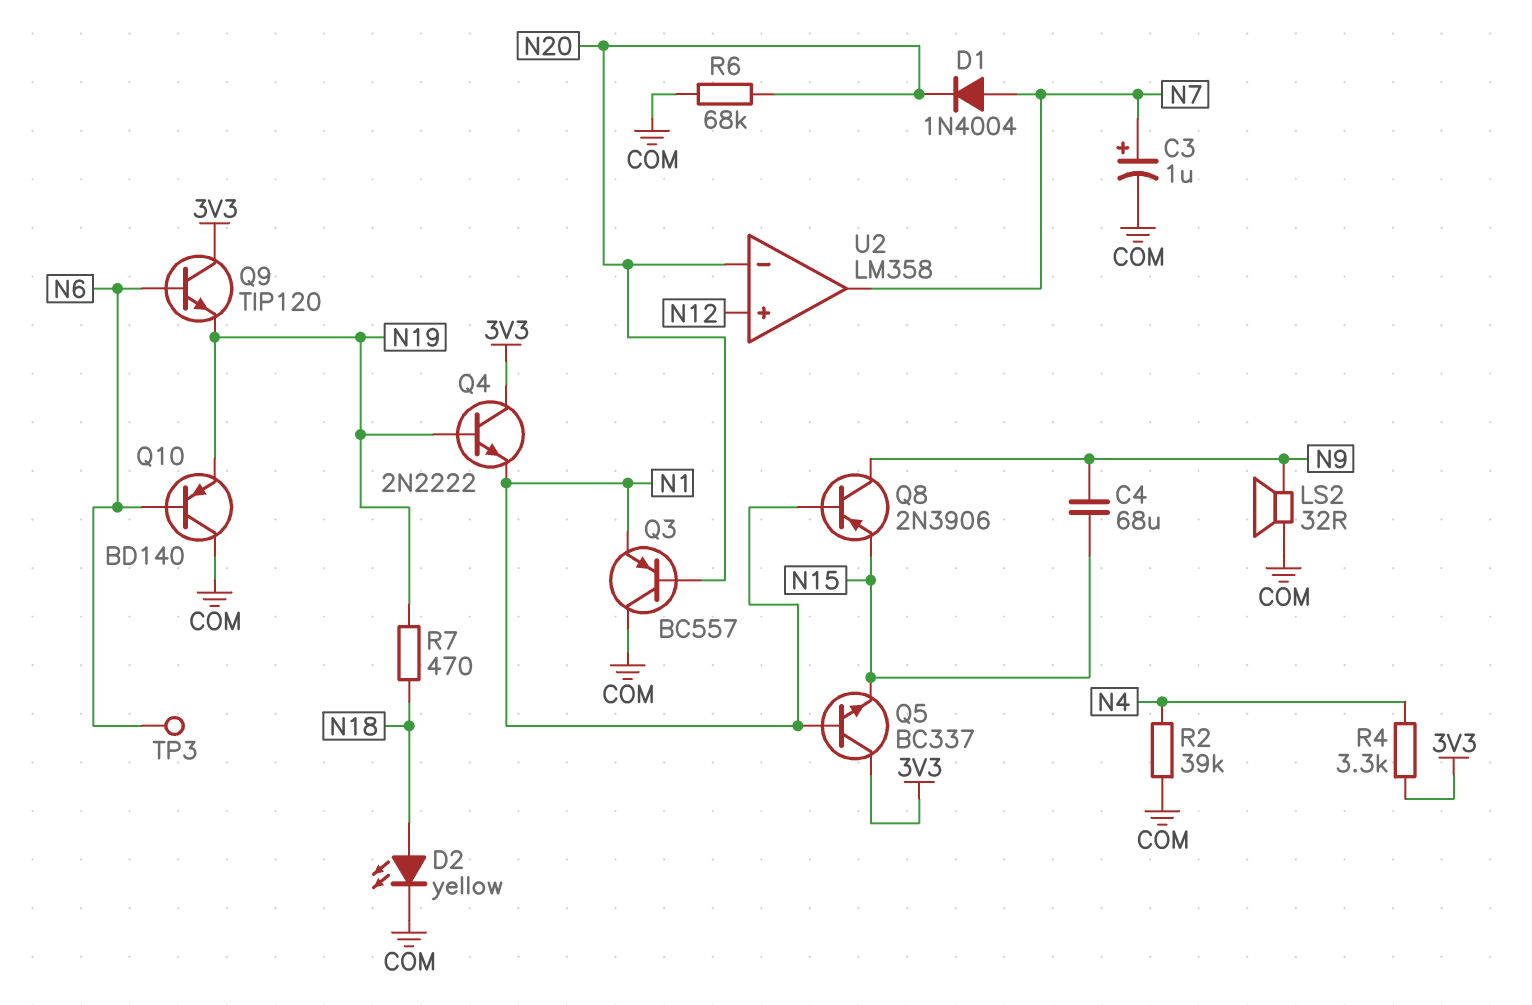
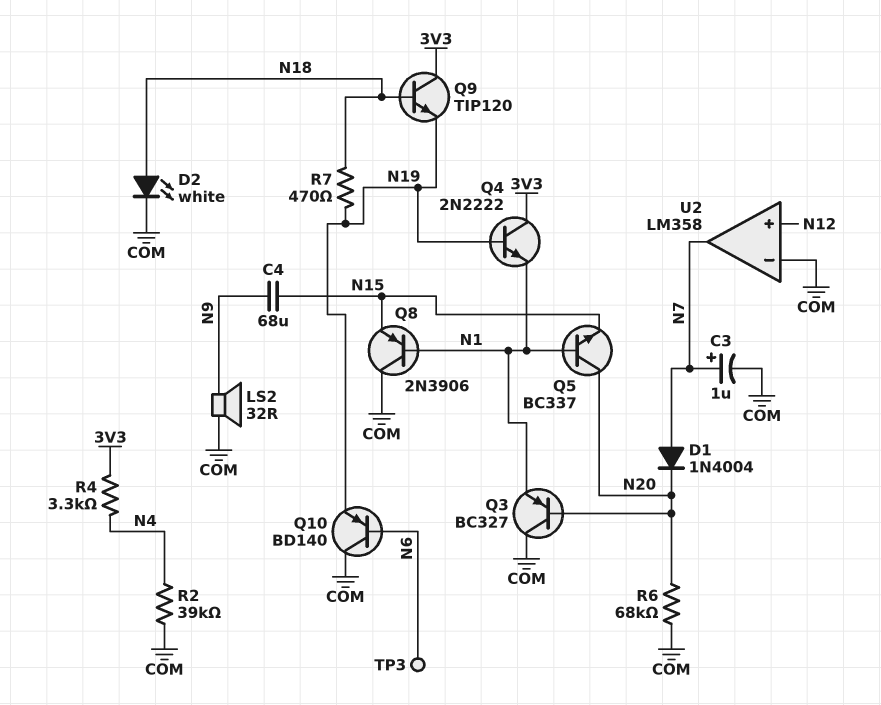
D2: LED yellow (A N18, K COM) -> LED white (A N18, K COM)
Q3: PNP BC557 (B N20, C COM, E N1) -> PNP BC327 (B N20, C COM, E N1)
Q5: NPN BC337 (B N1, C 3V3, E N15) -> NPN BC337 (B N1, C N20, E N15)
Q8: PNP 2N3906 (B N1, C N9, E N15) -> PNP 2N3906 (B N1, C COM, E N15)
Q9: NPN TIP120 (B N6, C 3V3, E N19) -> NPN TIP120 (B N18, C 3V3, E N19)
U2 pin in-: N20 -> COM

